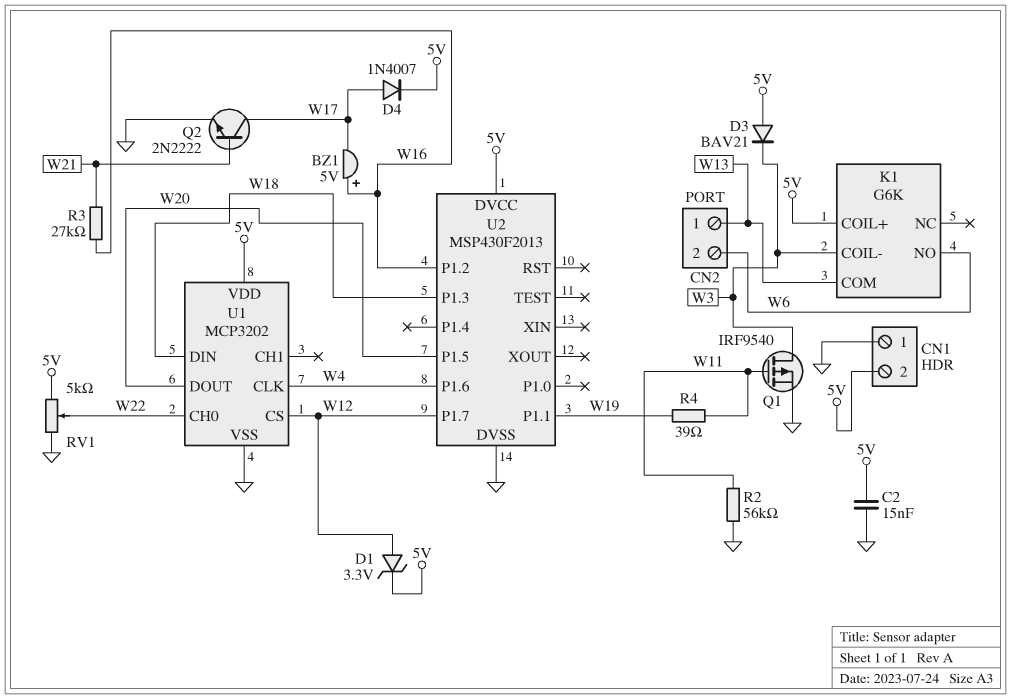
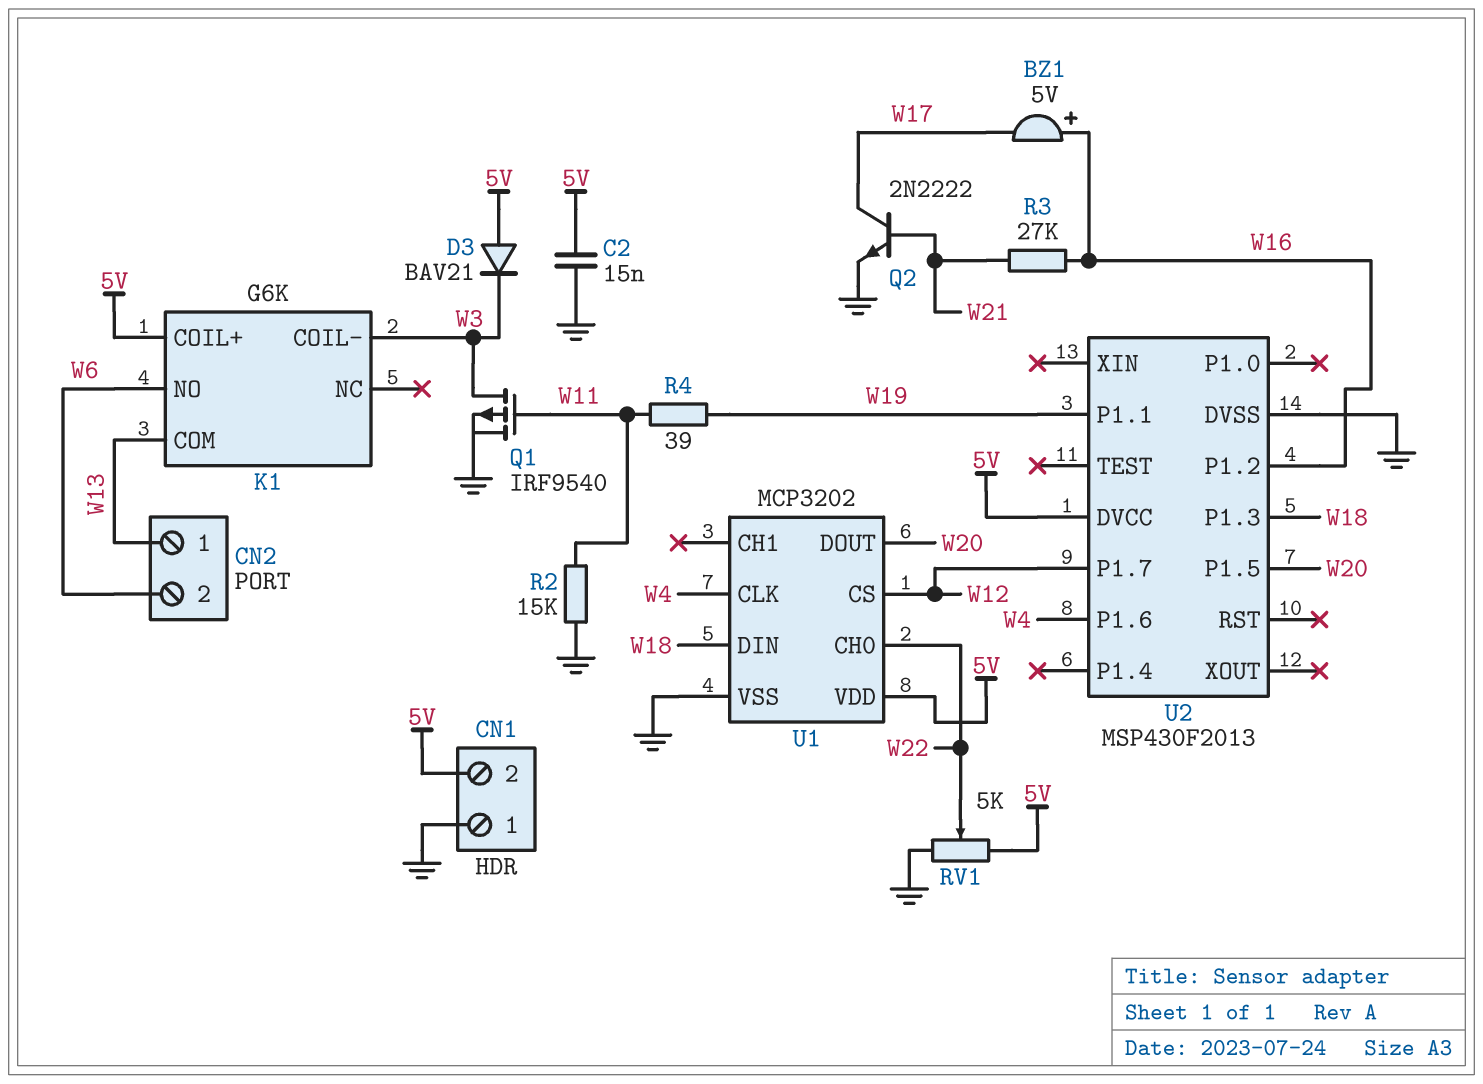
D1: zener 3.3V (A W12, K 5V) -> none
D4: diode 1N4007 (A W17, K 5V) -> none
R2: 56k (GND, W11) -> 15k (GND, W11)

